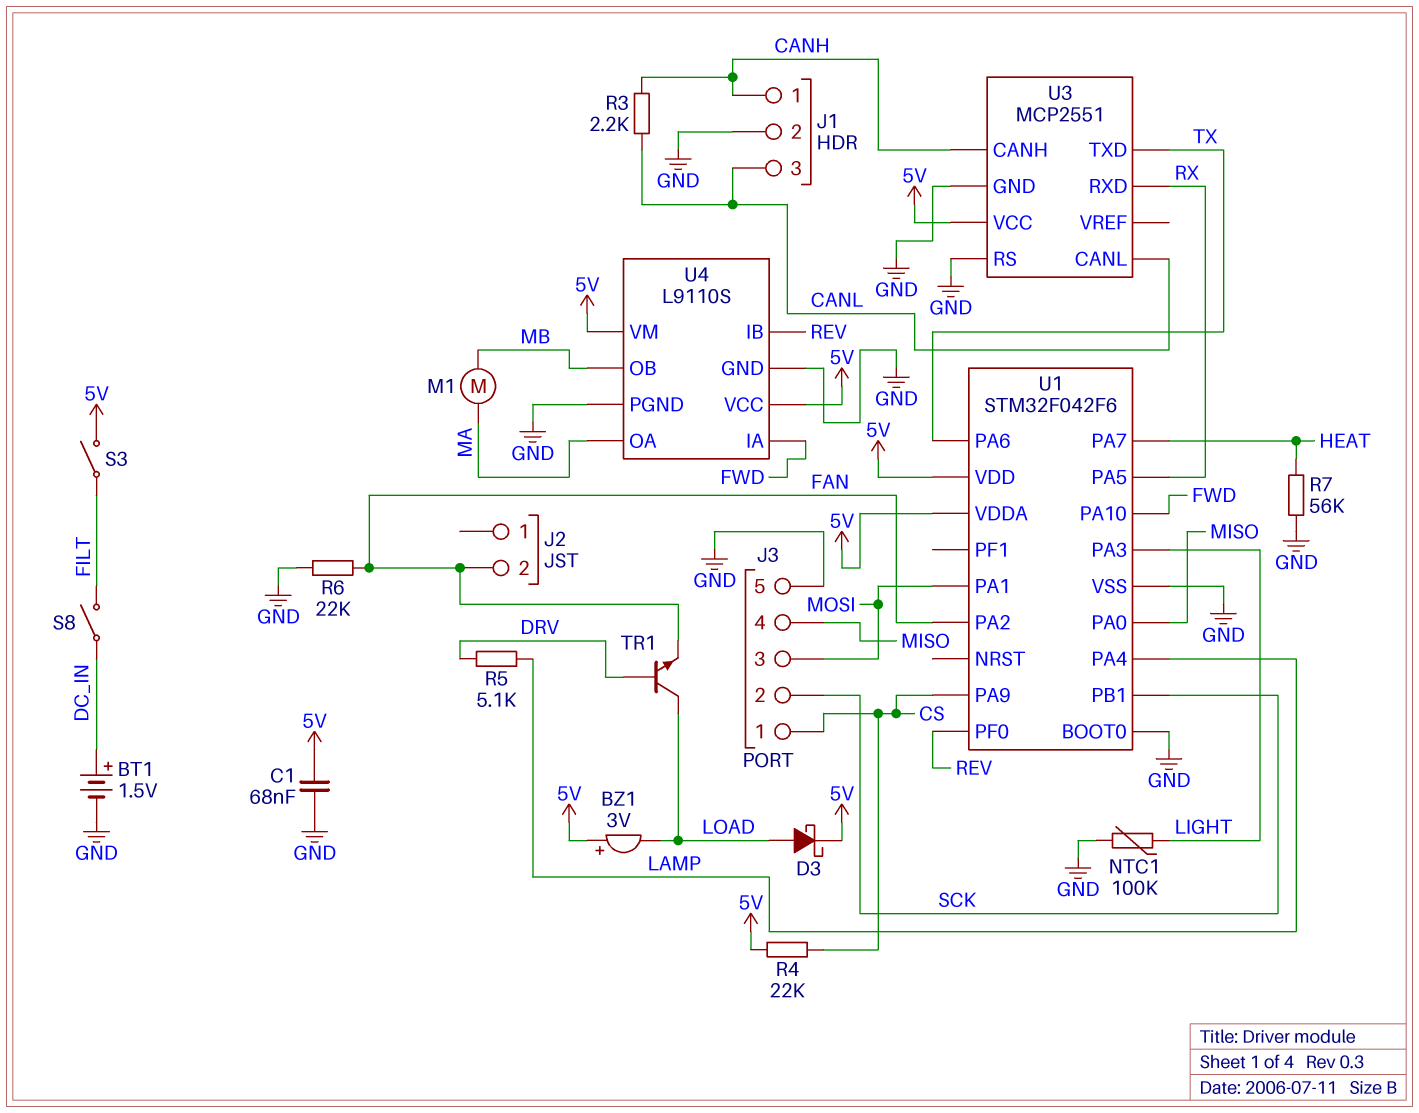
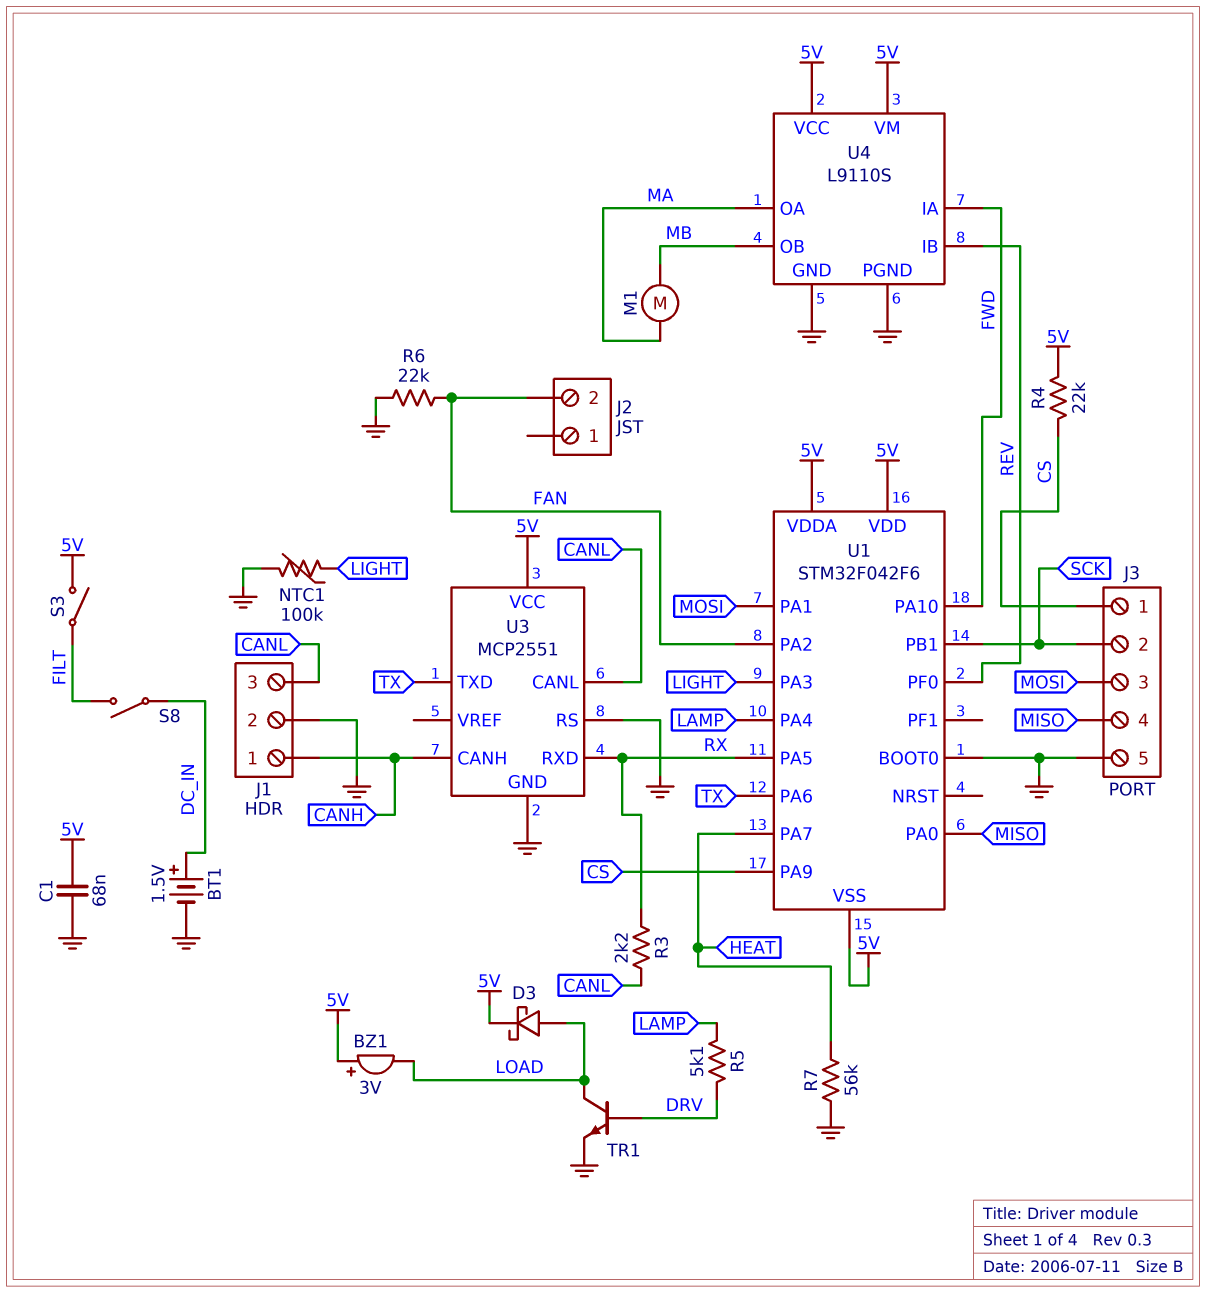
R3: 2.2k (CANH, CANL) -> 2.2k (CANL, RX)
TR1: NPN (B DRV, C LOAD, E FAN) -> NPN (B DRV, C LOAD, E GND)
U1 pin VSS: GND -> 5V

